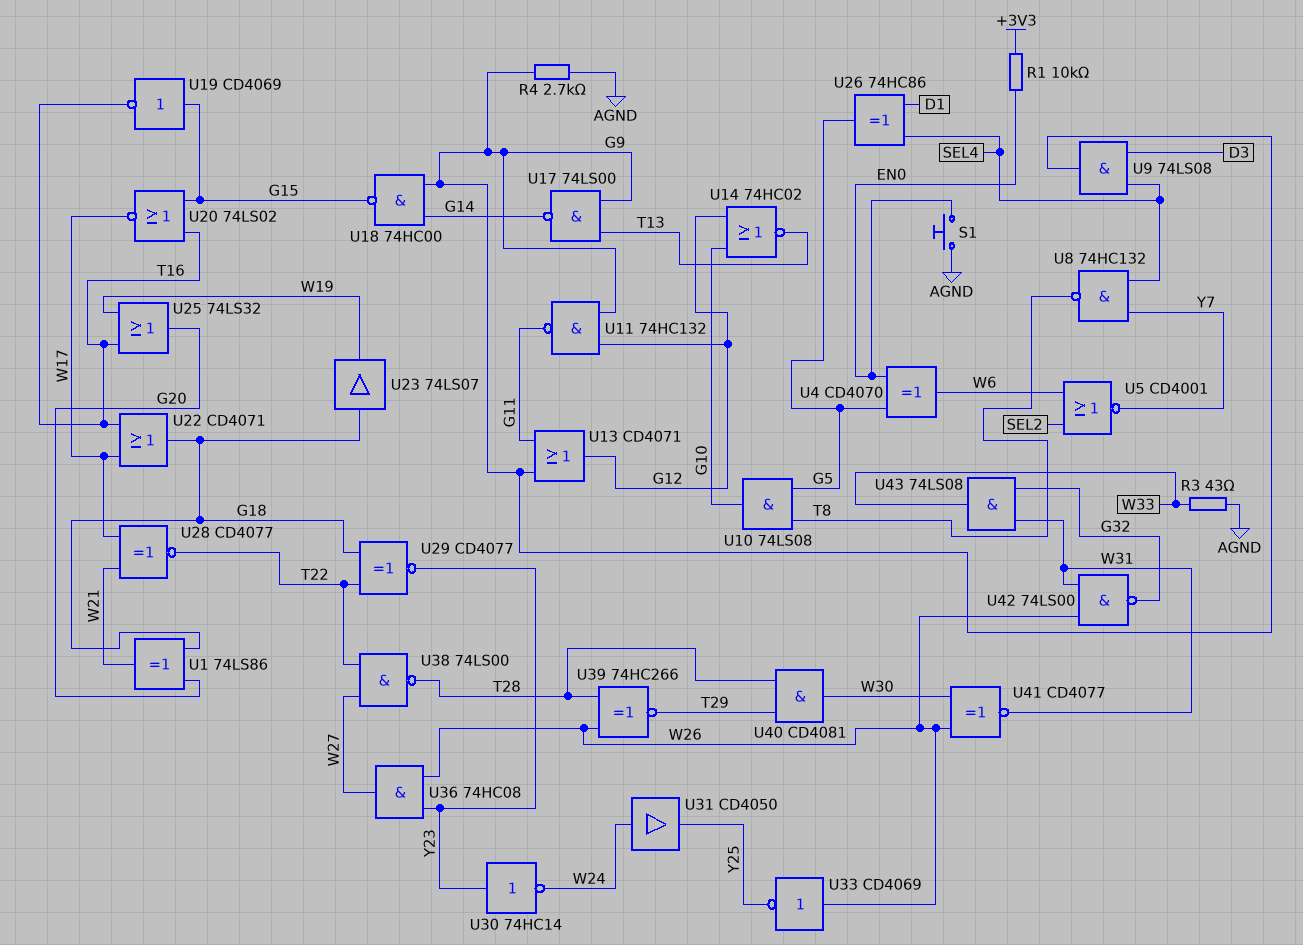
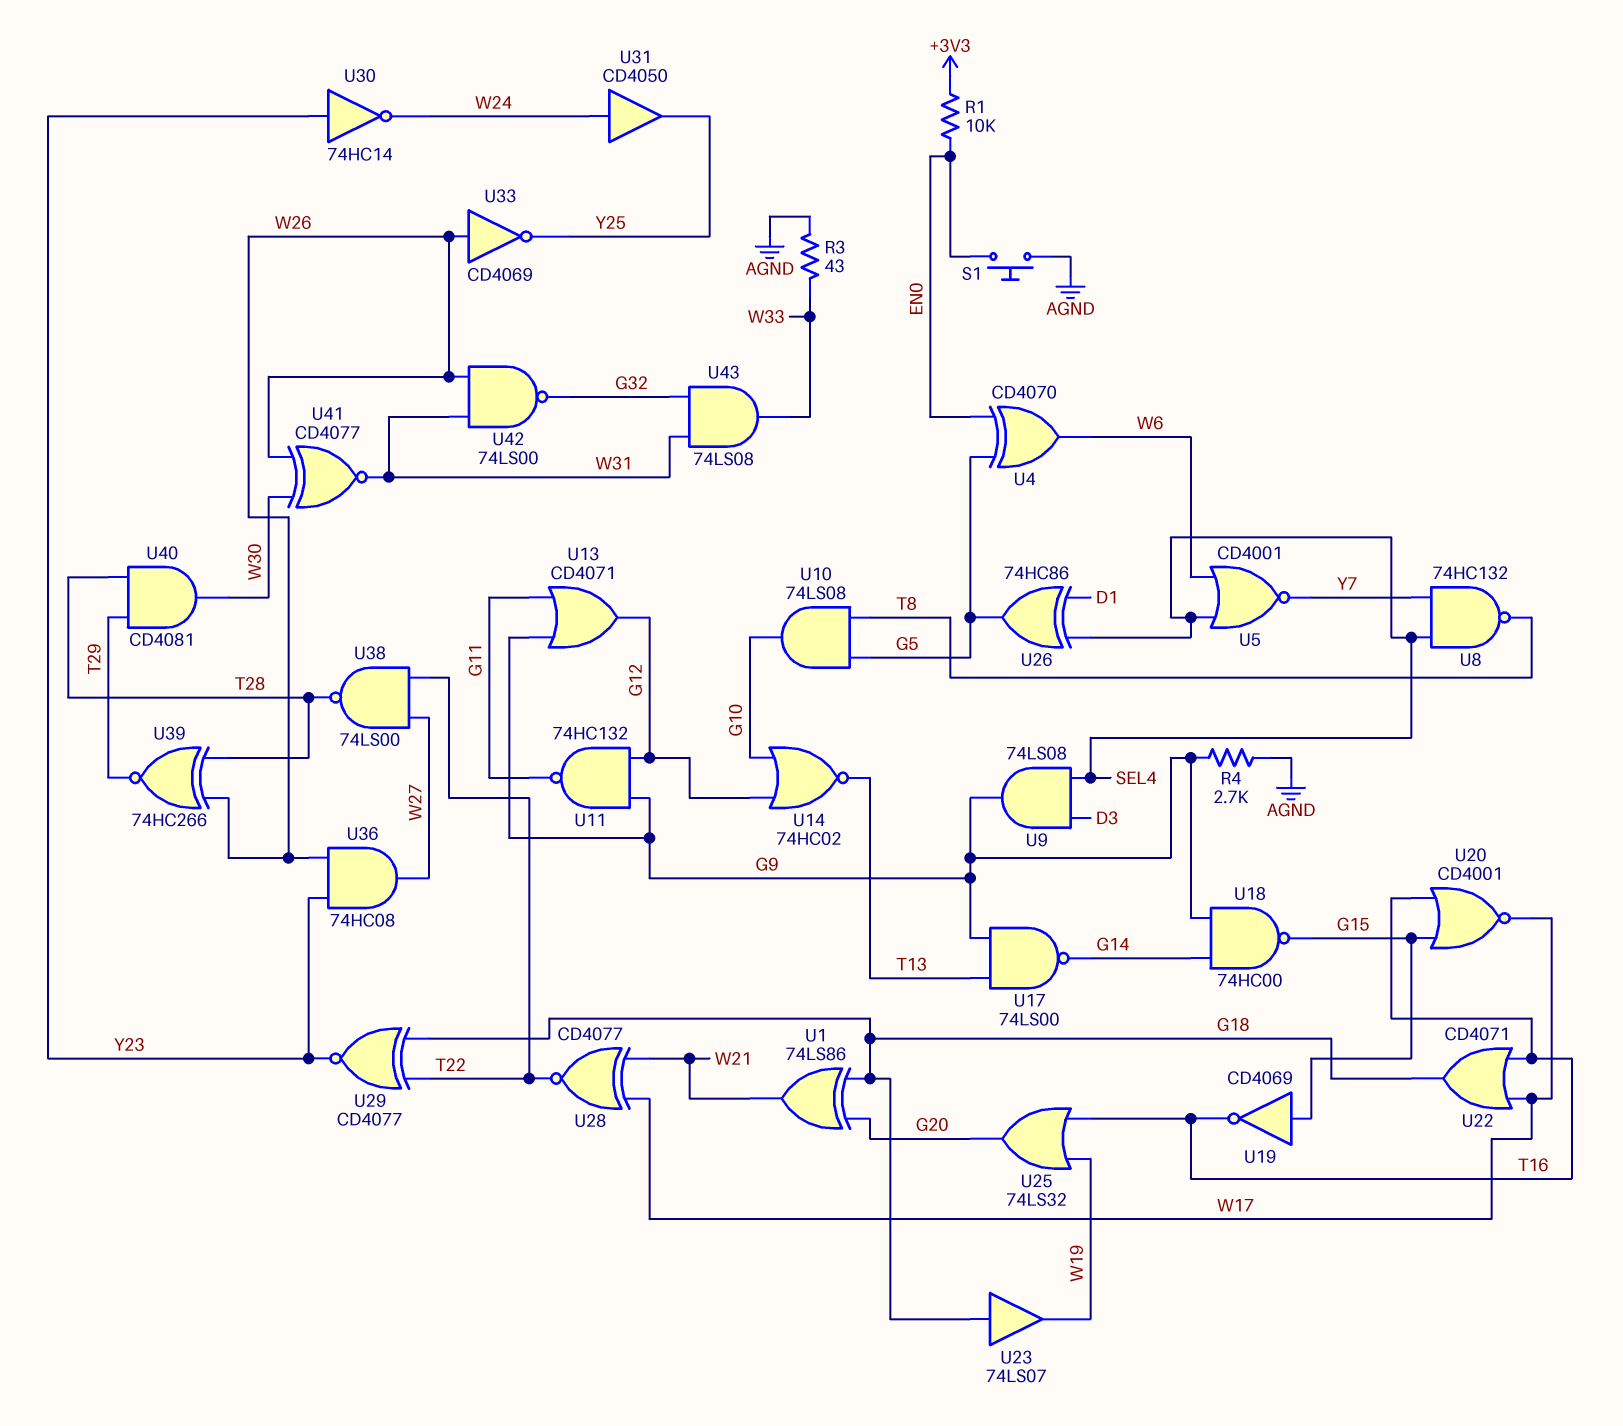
U5: NOR CD4001 (in SEL2, in W6, out Y7) -> NOR CD4001 (in SEL4, in W6, out Y7)
U20: NOR 74LS02 (in G15, in T16, out W17) -> NOR CD4001 (in G15, in T16, out W17)

